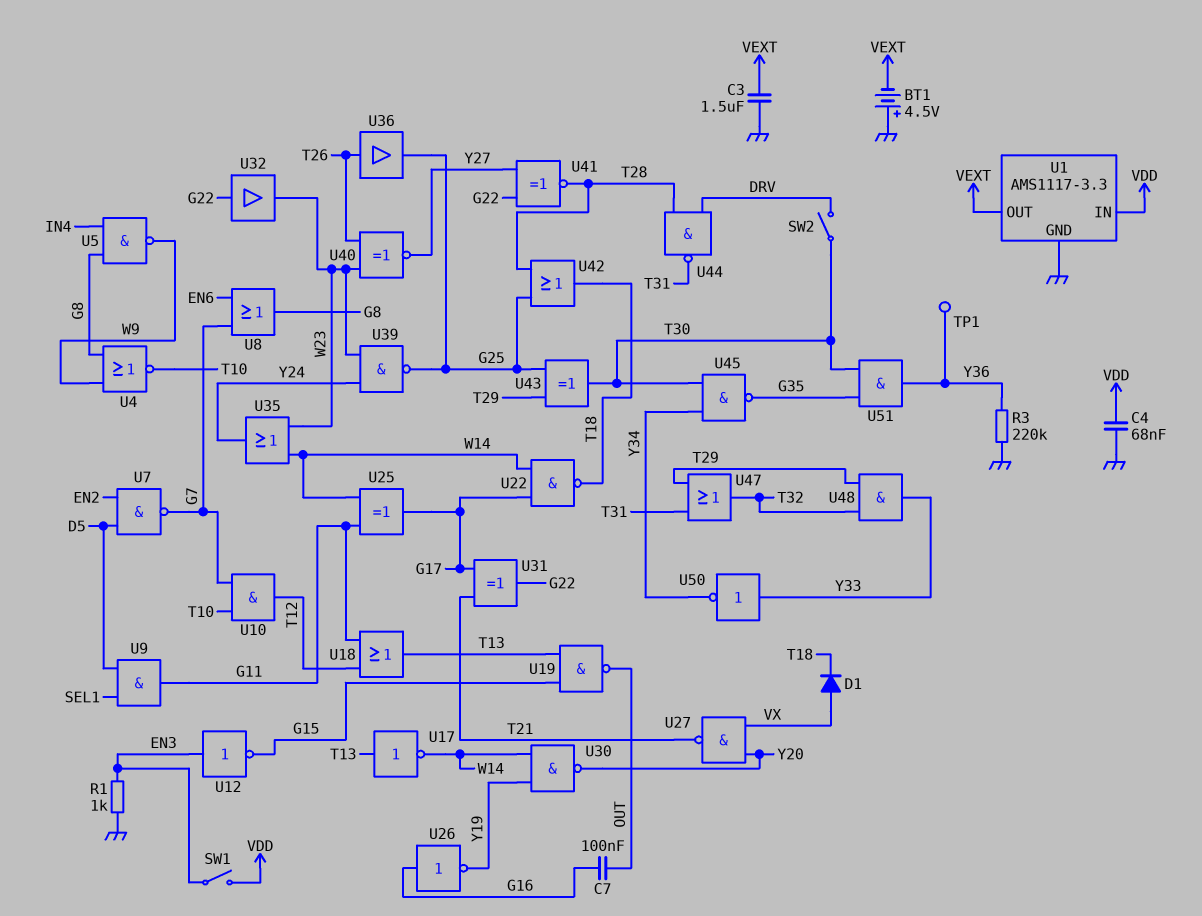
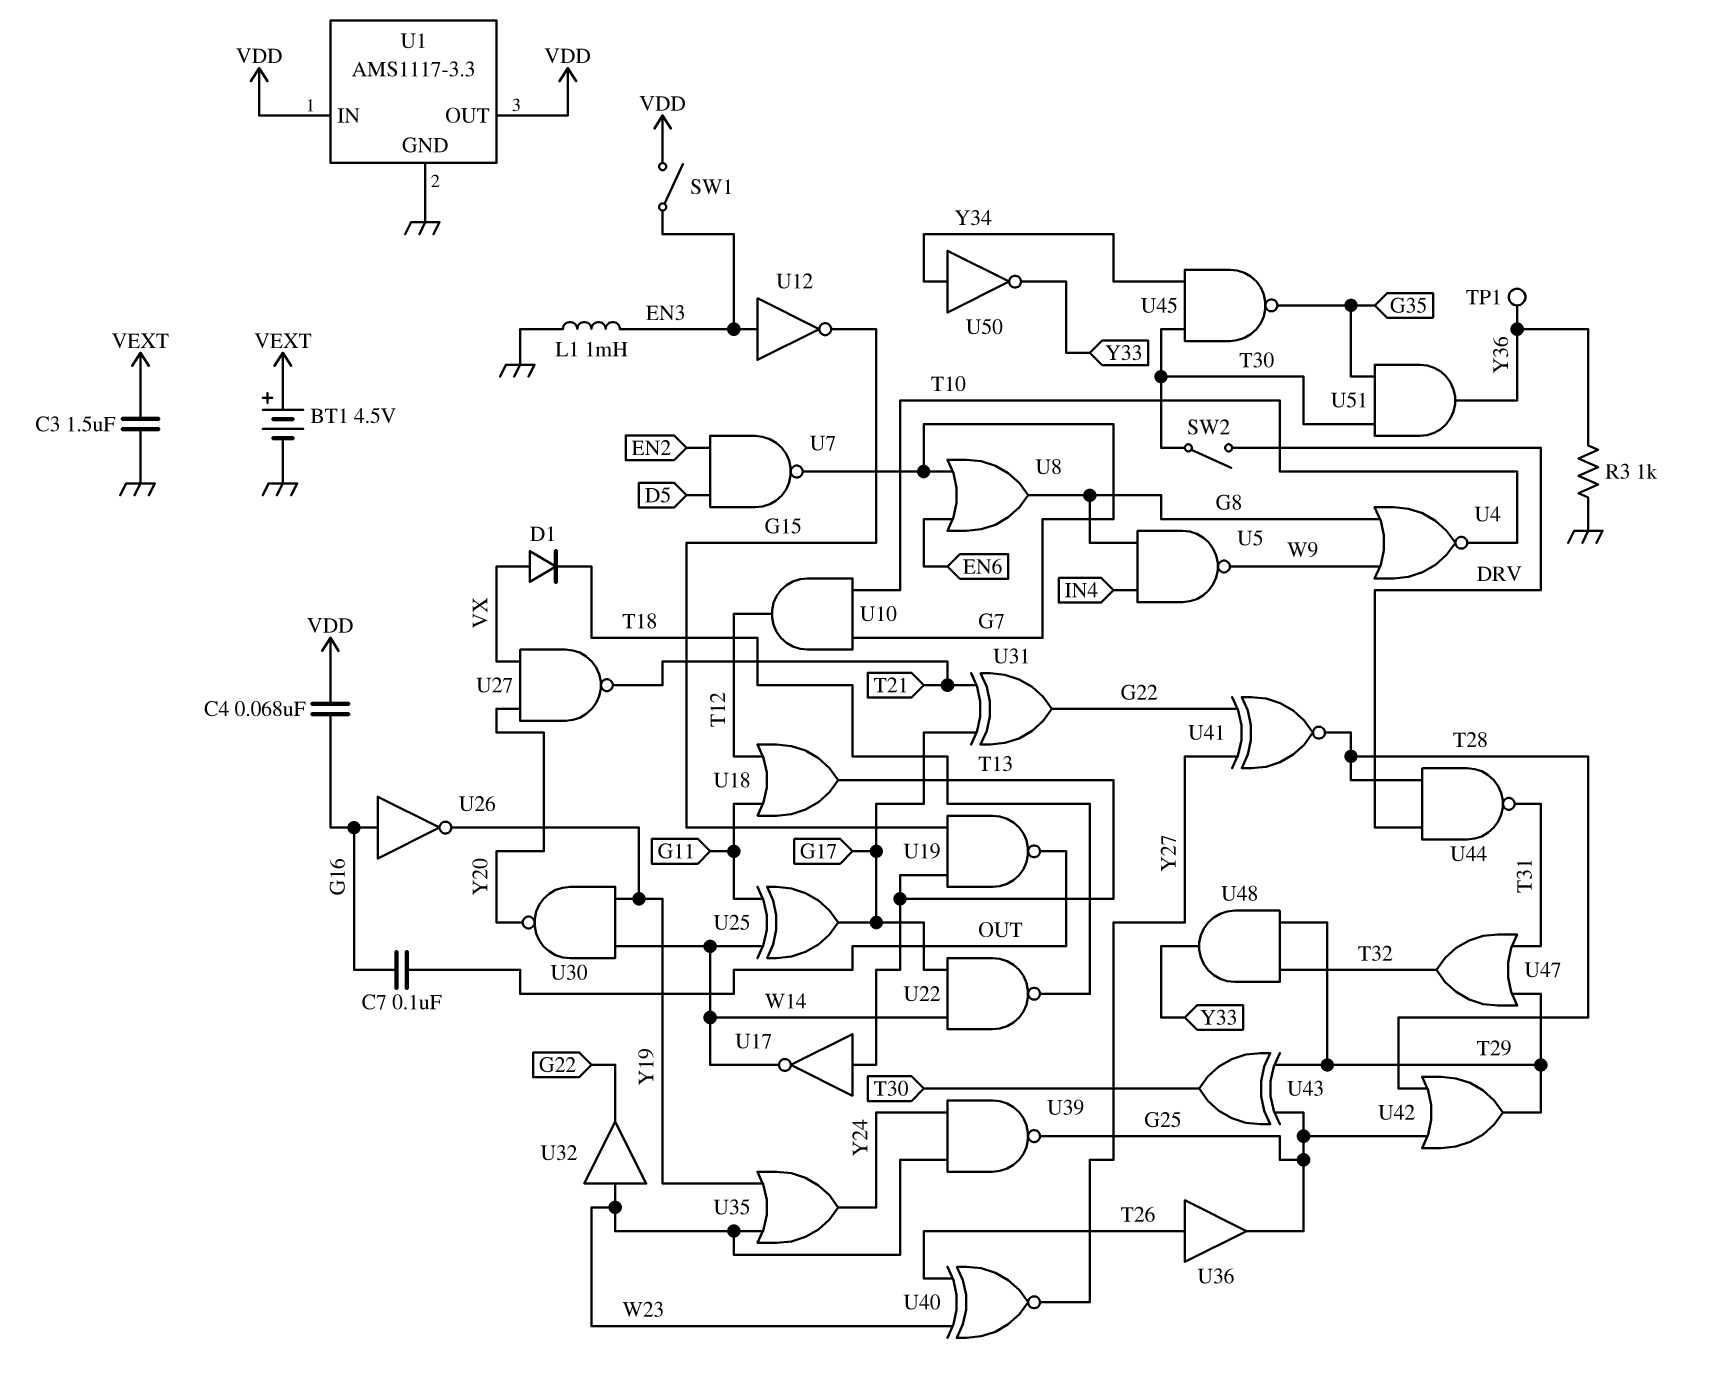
BT1: 4.5V (plus GND, minus VEXT) -> 4.5V (plus VEXT, minus GND)
C4: 68nF (GND, VDD) -> 68nF (G16, VDD)
L1: none -> 1mH (EN3, GND)
R1: 1k (EN3, GND) -> none
R3: 220k (GND, Y36) -> 1k (GND, Y36)
U1 pin OUT: VEXT -> VDD
U9: AND (in D5, in SEL1, out G11) -> none
U32: buffer (in G22, out W23) -> buffer (in W23, out G22)
U35: OR (in W14, in W23, out Y24) -> OR (in W23, in Y19, out Y24)
U42: OR (in G25, in T28, out T18) -> OR (in G25, in T28, out T29)
U50: NOT (in Y33, out Y34) -> NOT (in Y34, out Y33)

